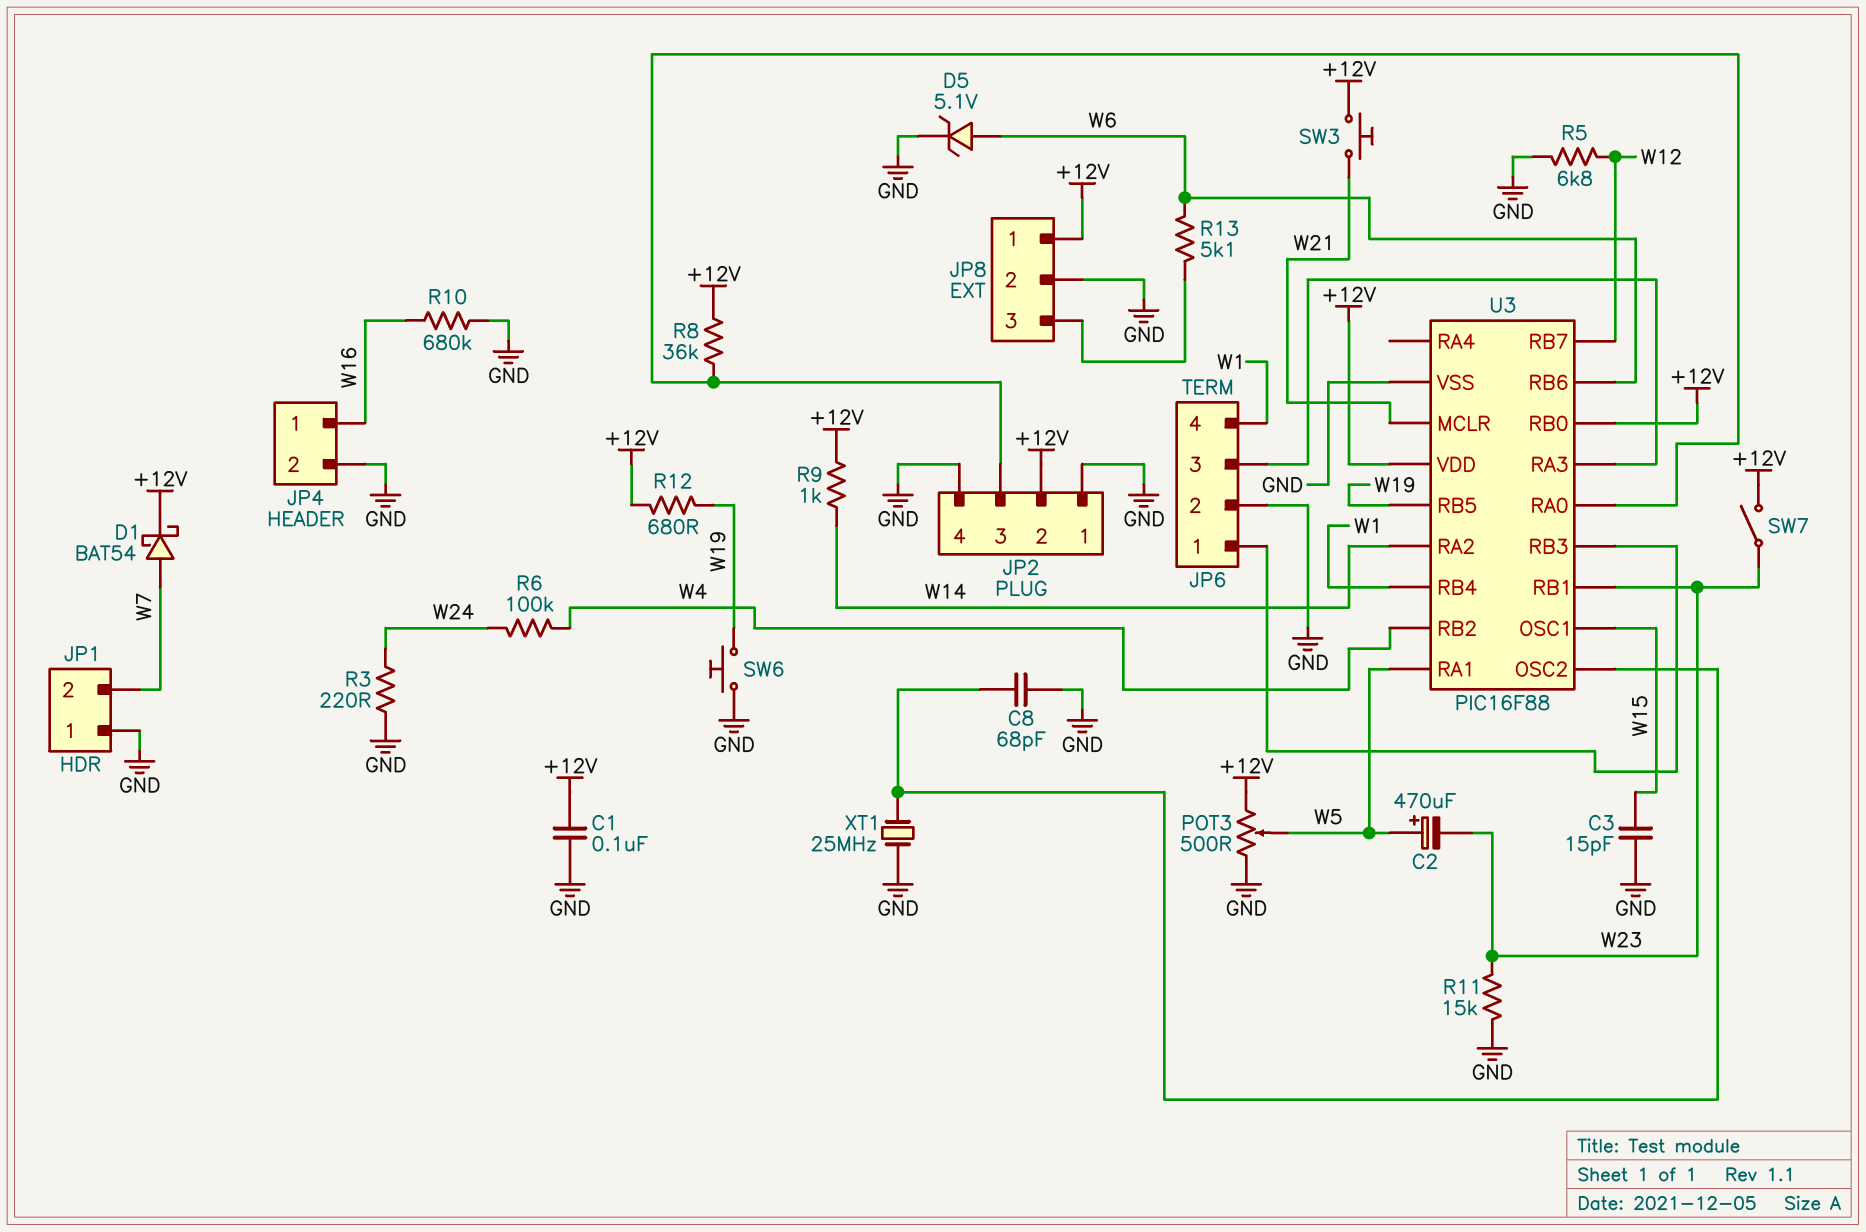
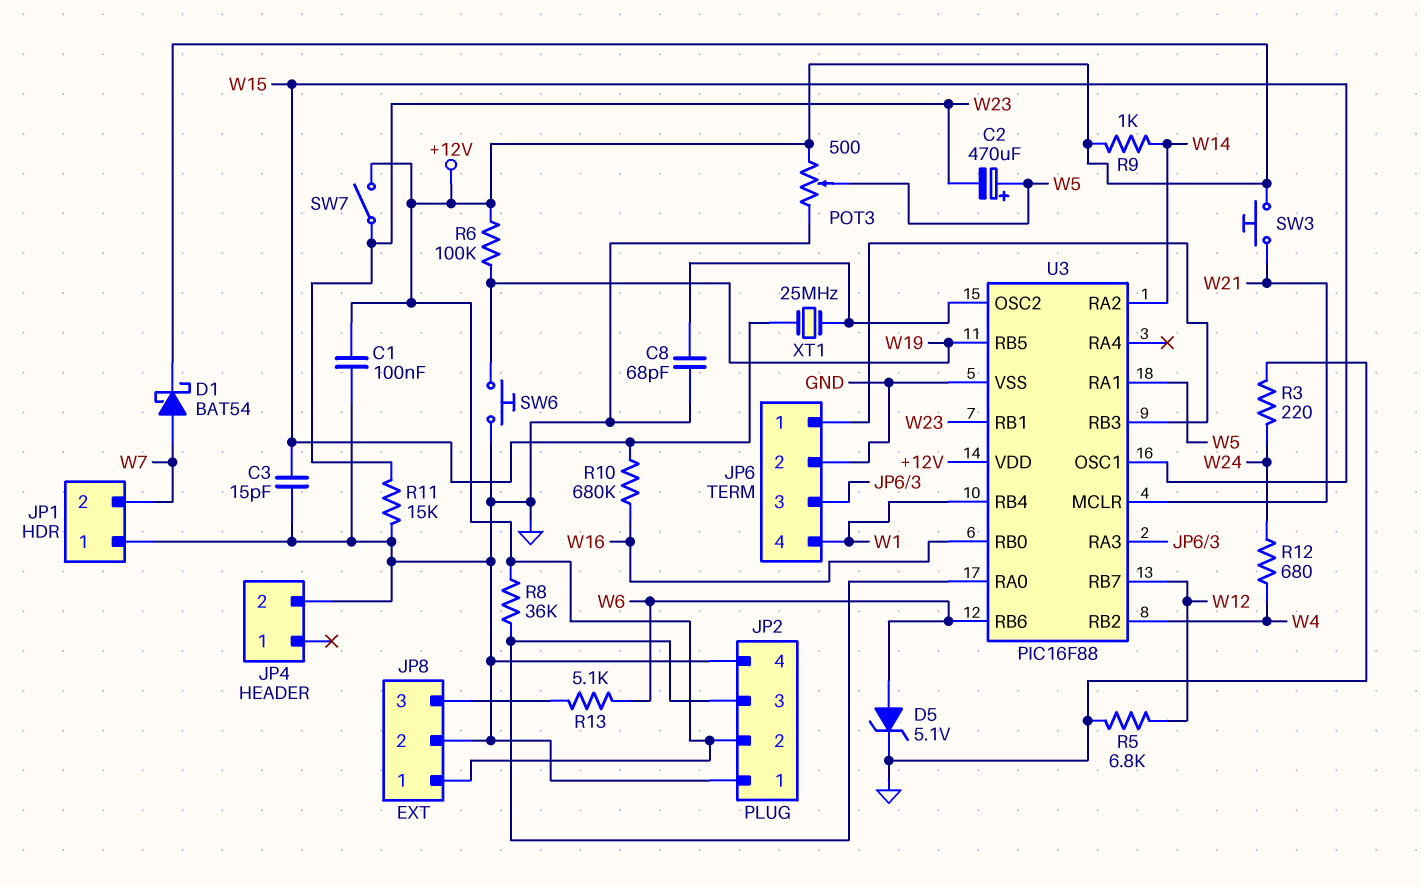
JP4 pin 1: W16 -> none
R6: 100k (W4, W24) -> 100k (+12V, W19)
R10: 680k (GND, W16) -> 680k (W15, W16)
R12: 680 (+12V, W19) -> 680 (W4, W24)
U3 pin RB0: +12V -> W16
XT1: 25MHz (GND, U3/OSC2) -> 25MHz (U3/OSC2, W15)

